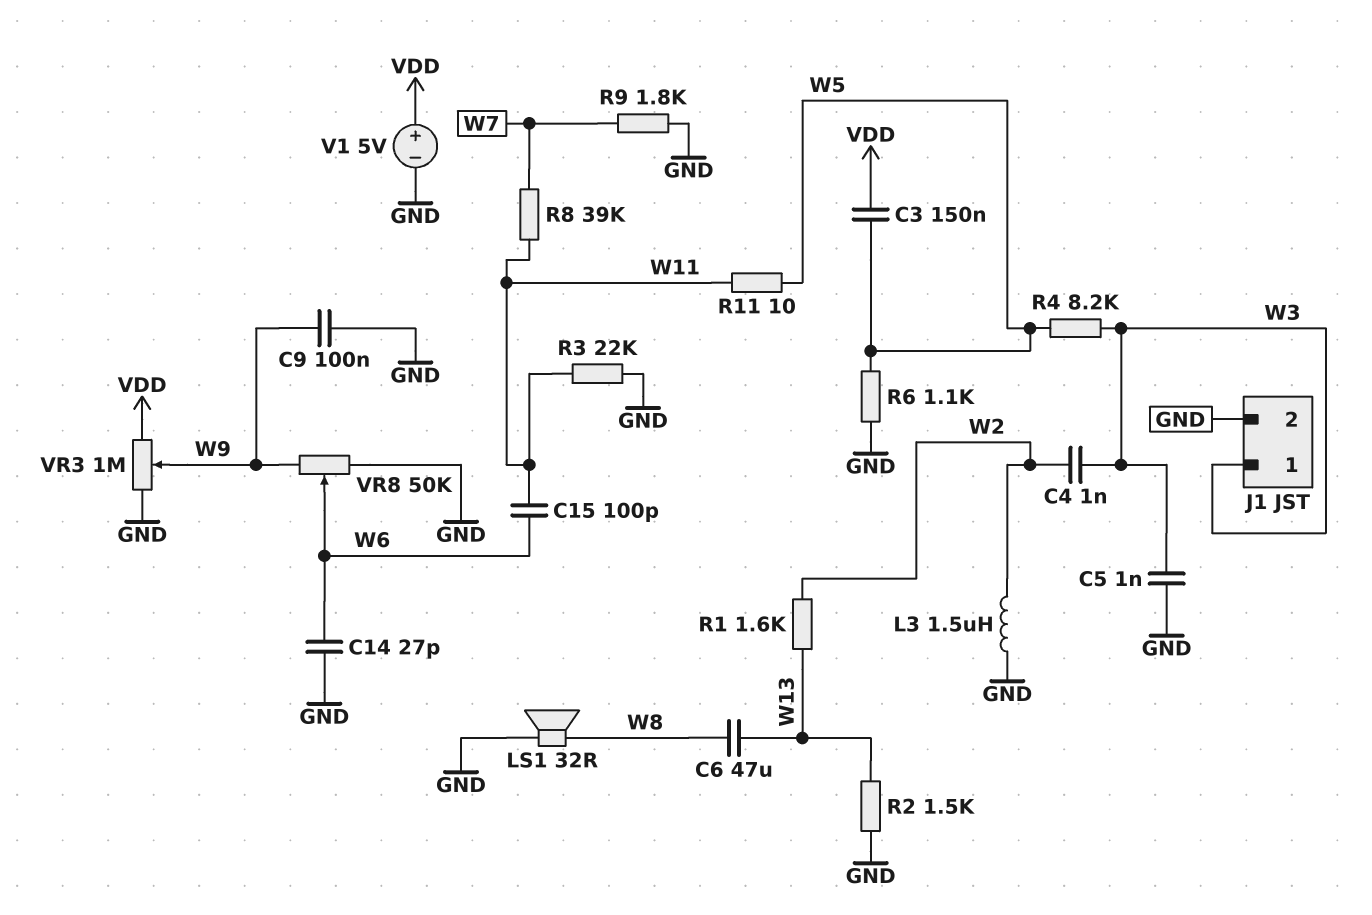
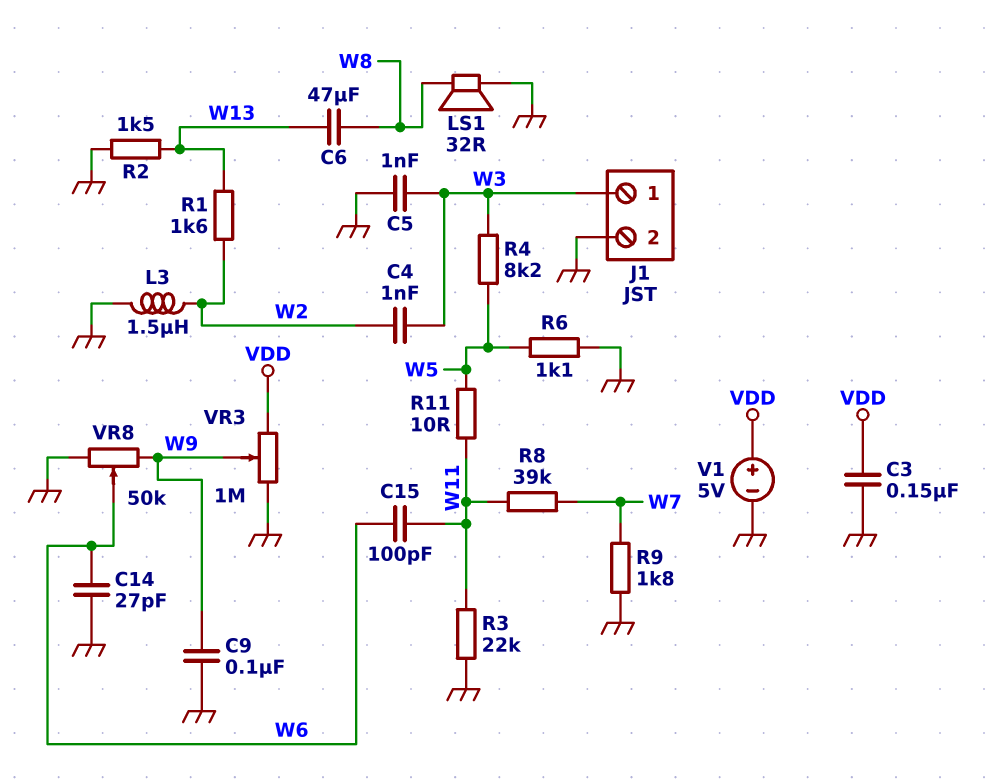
C3: 150nF (VDD, W5) -> 150nF (GND, VDD)

